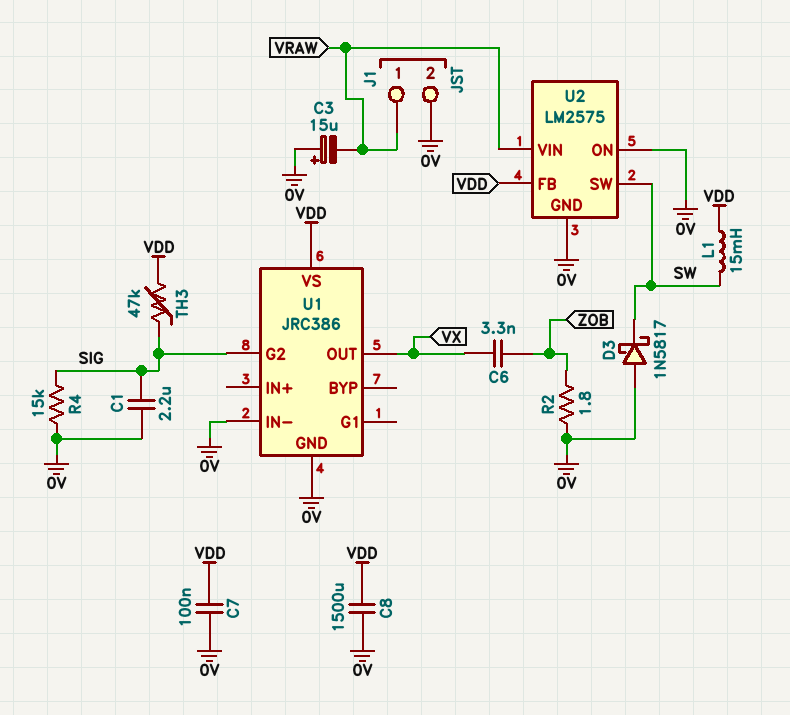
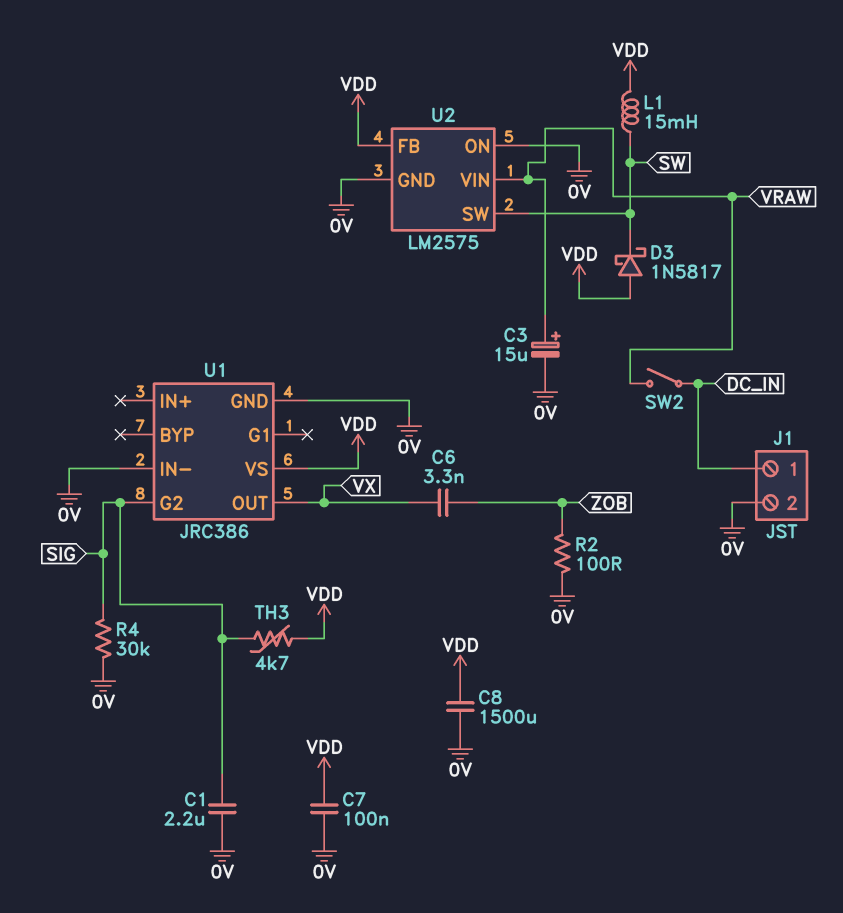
C3: 15uF (plus 0V, minus VRAW) -> 15uF (plus VRAW, minus 0V)
D3: schottky 1N5817 (A 0V, K SW) -> schottky 1N5817 (A VDD, K SW)
J1 pin 1: VRAW -> DC_IN
R2: 1.8 (0V, ZOB) -> 100 (0V, ZOB)
R4: 15k (0V, SIG) -> 30k (0V, SIG)
SW2: none -> switch (DC_IN, VRAW)
TH3: 47k (SIG, VDD) -> 4.7k (SIG, VDD)

